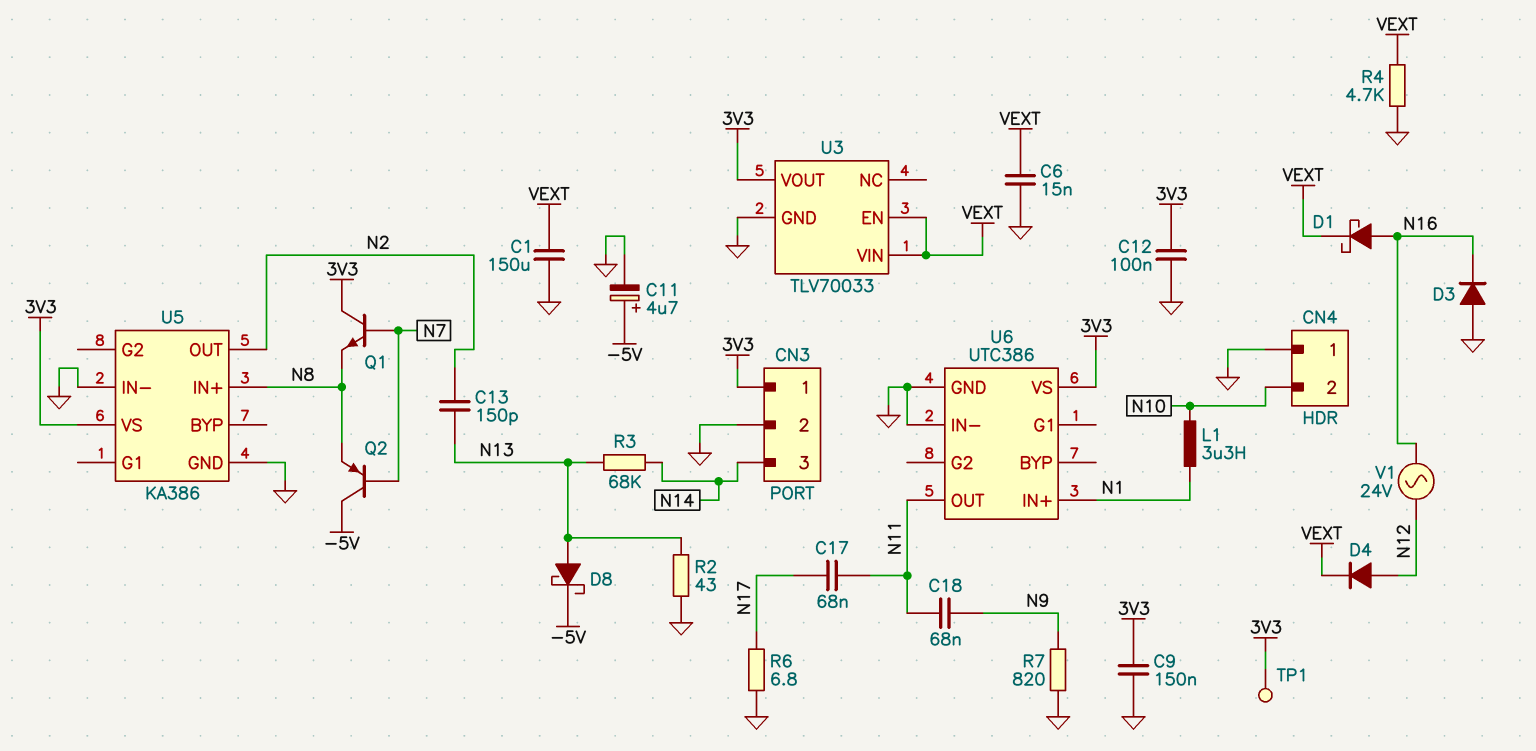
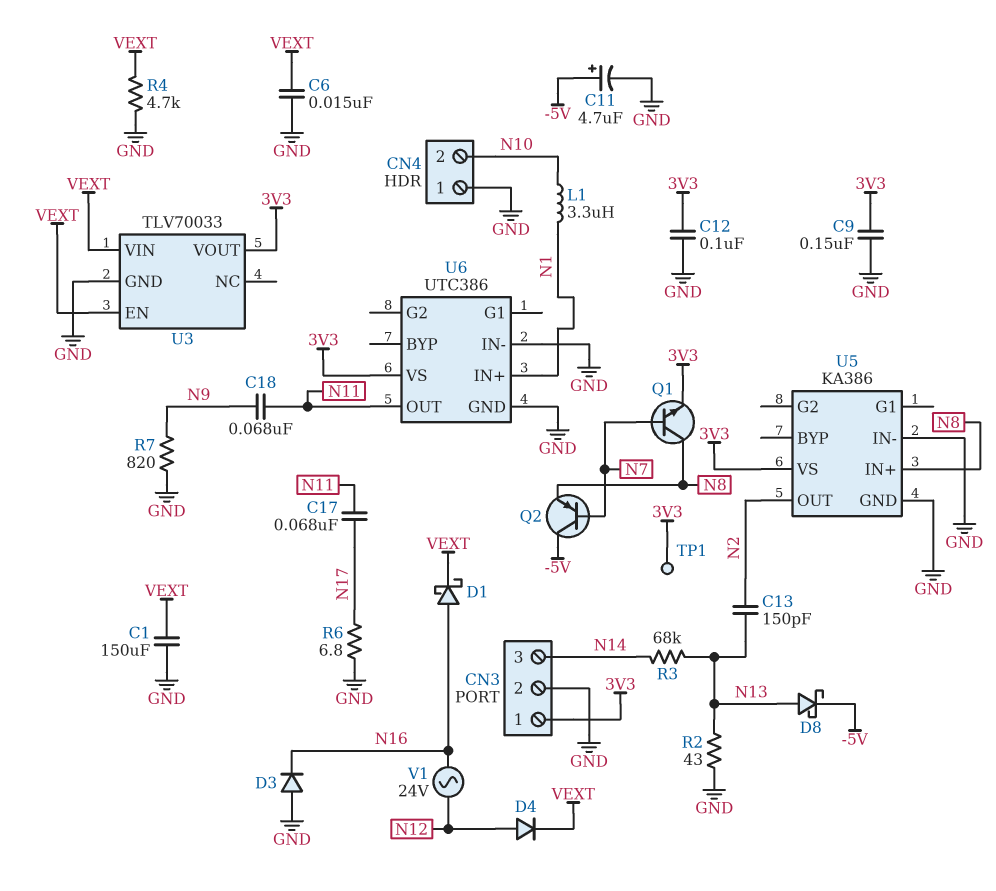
Q1: NPN (B N7, C 3V3, E N8) -> NPN (B N7, C N8, E 3V3)

